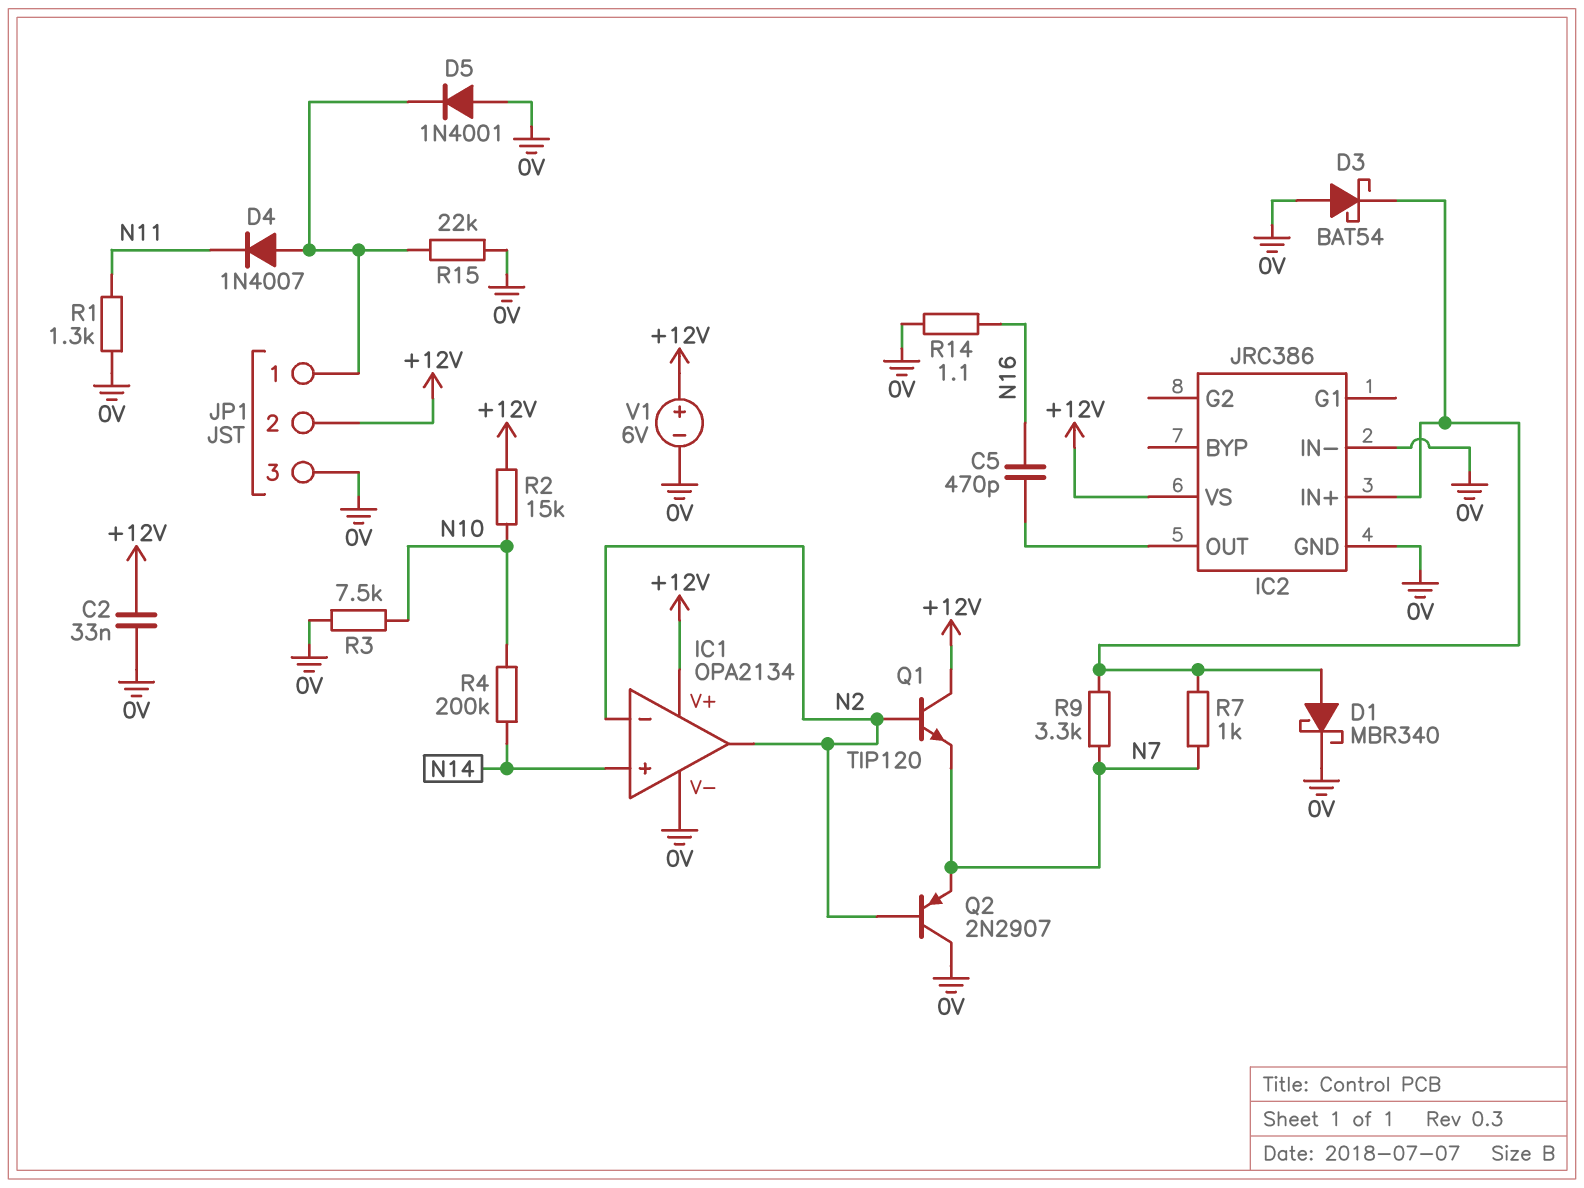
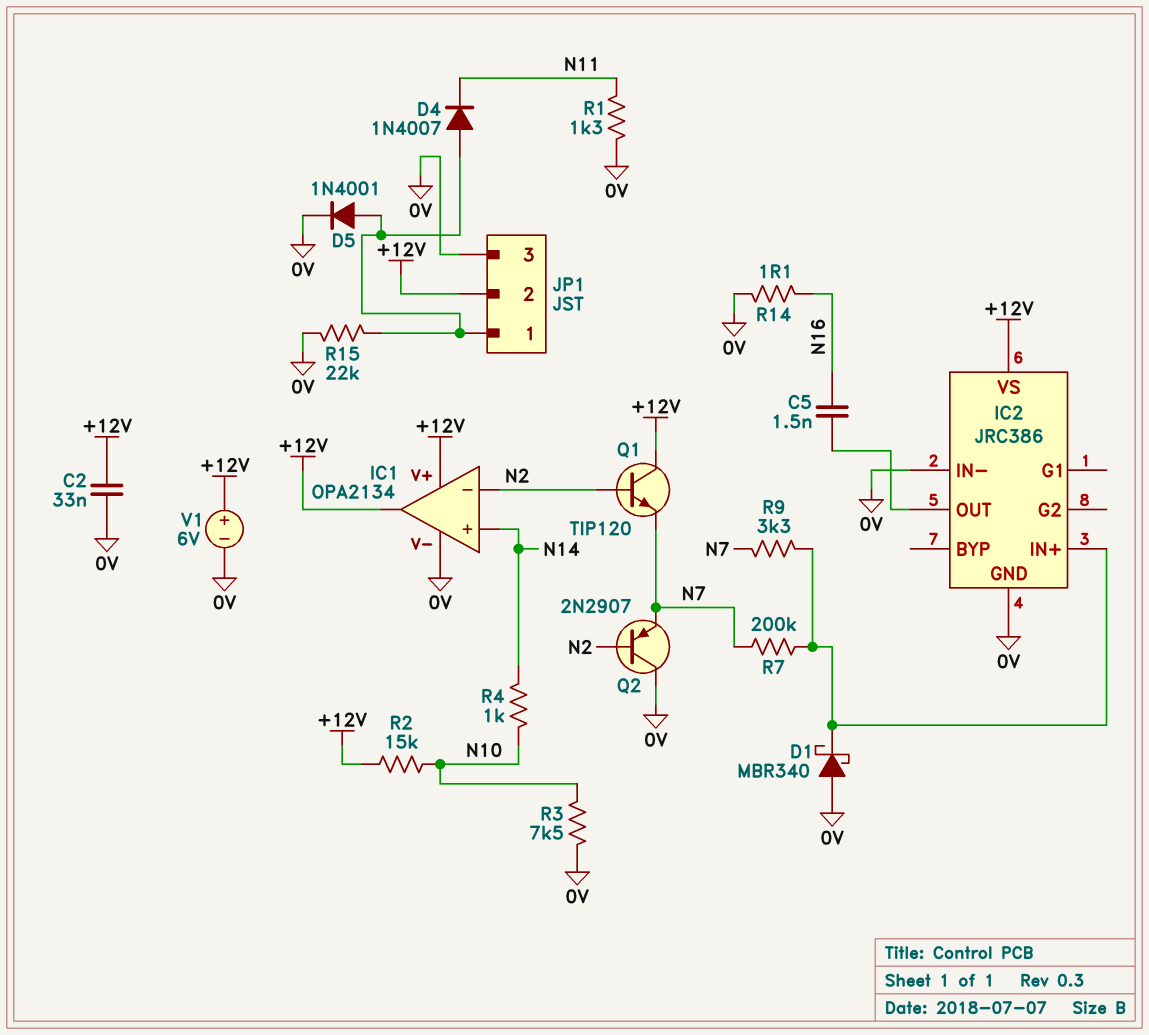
C5: 470pF (IC2/OUT, N16) -> 1.5nF (IC2/OUT, N16)
D1: schottky MBR340 (A IC2/IN+, K 0V) -> schottky MBR340 (A 0V, K IC2/IN+)
D3: schottky BAT54 (A 0V, K IC2/IN+) -> none
D5: diode 1N4001 (A 0V, K JP1/1) -> diode 1N4001 (A JP1/1, K 0V)
IC1 pin out: N2 -> +12V
R4: 200k (N10, N14) -> 1k (N10, N14)
R7: 1k (IC2/IN+, N7) -> 200k (IC2/IN+, N7)

